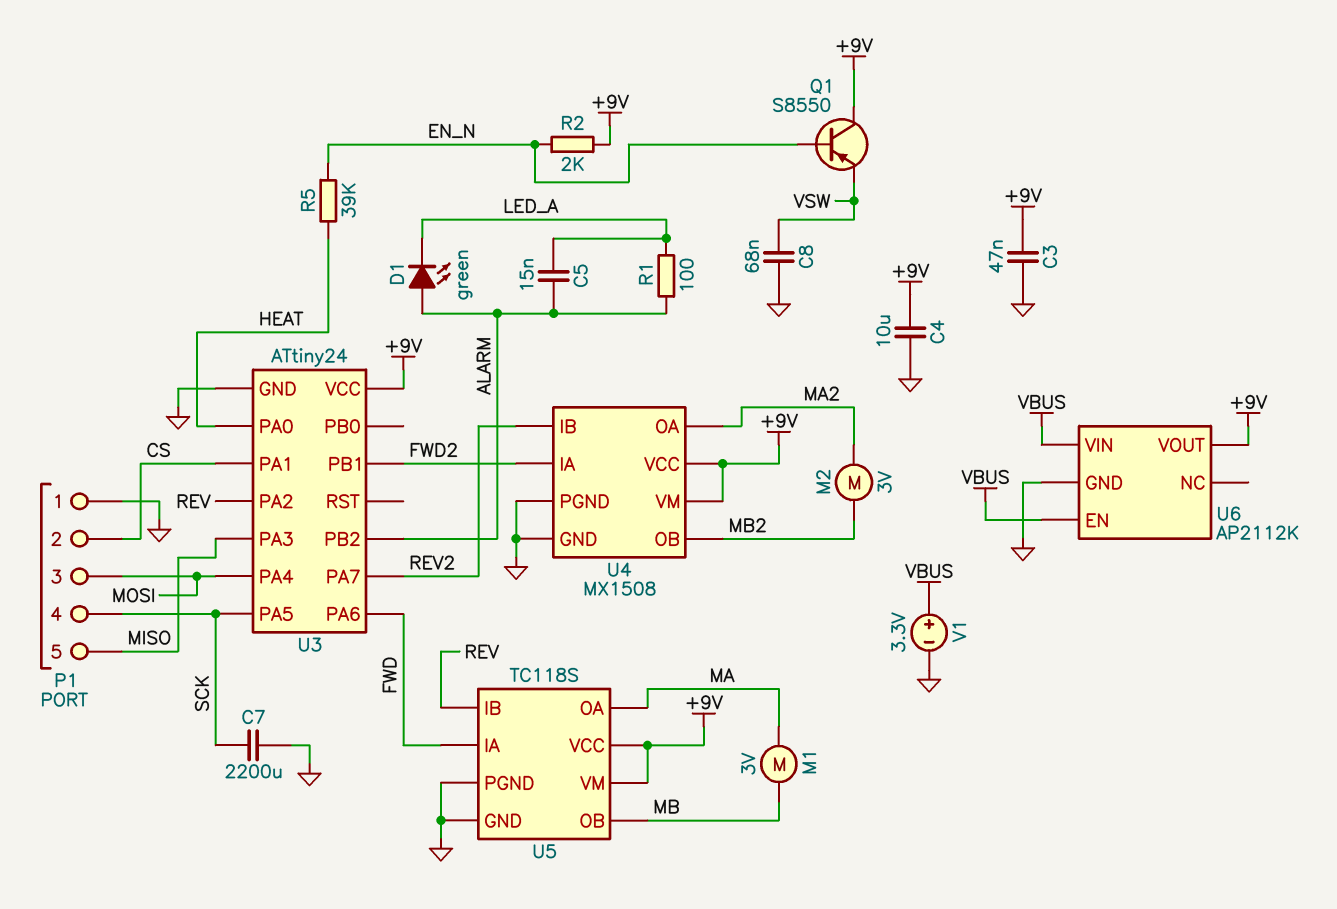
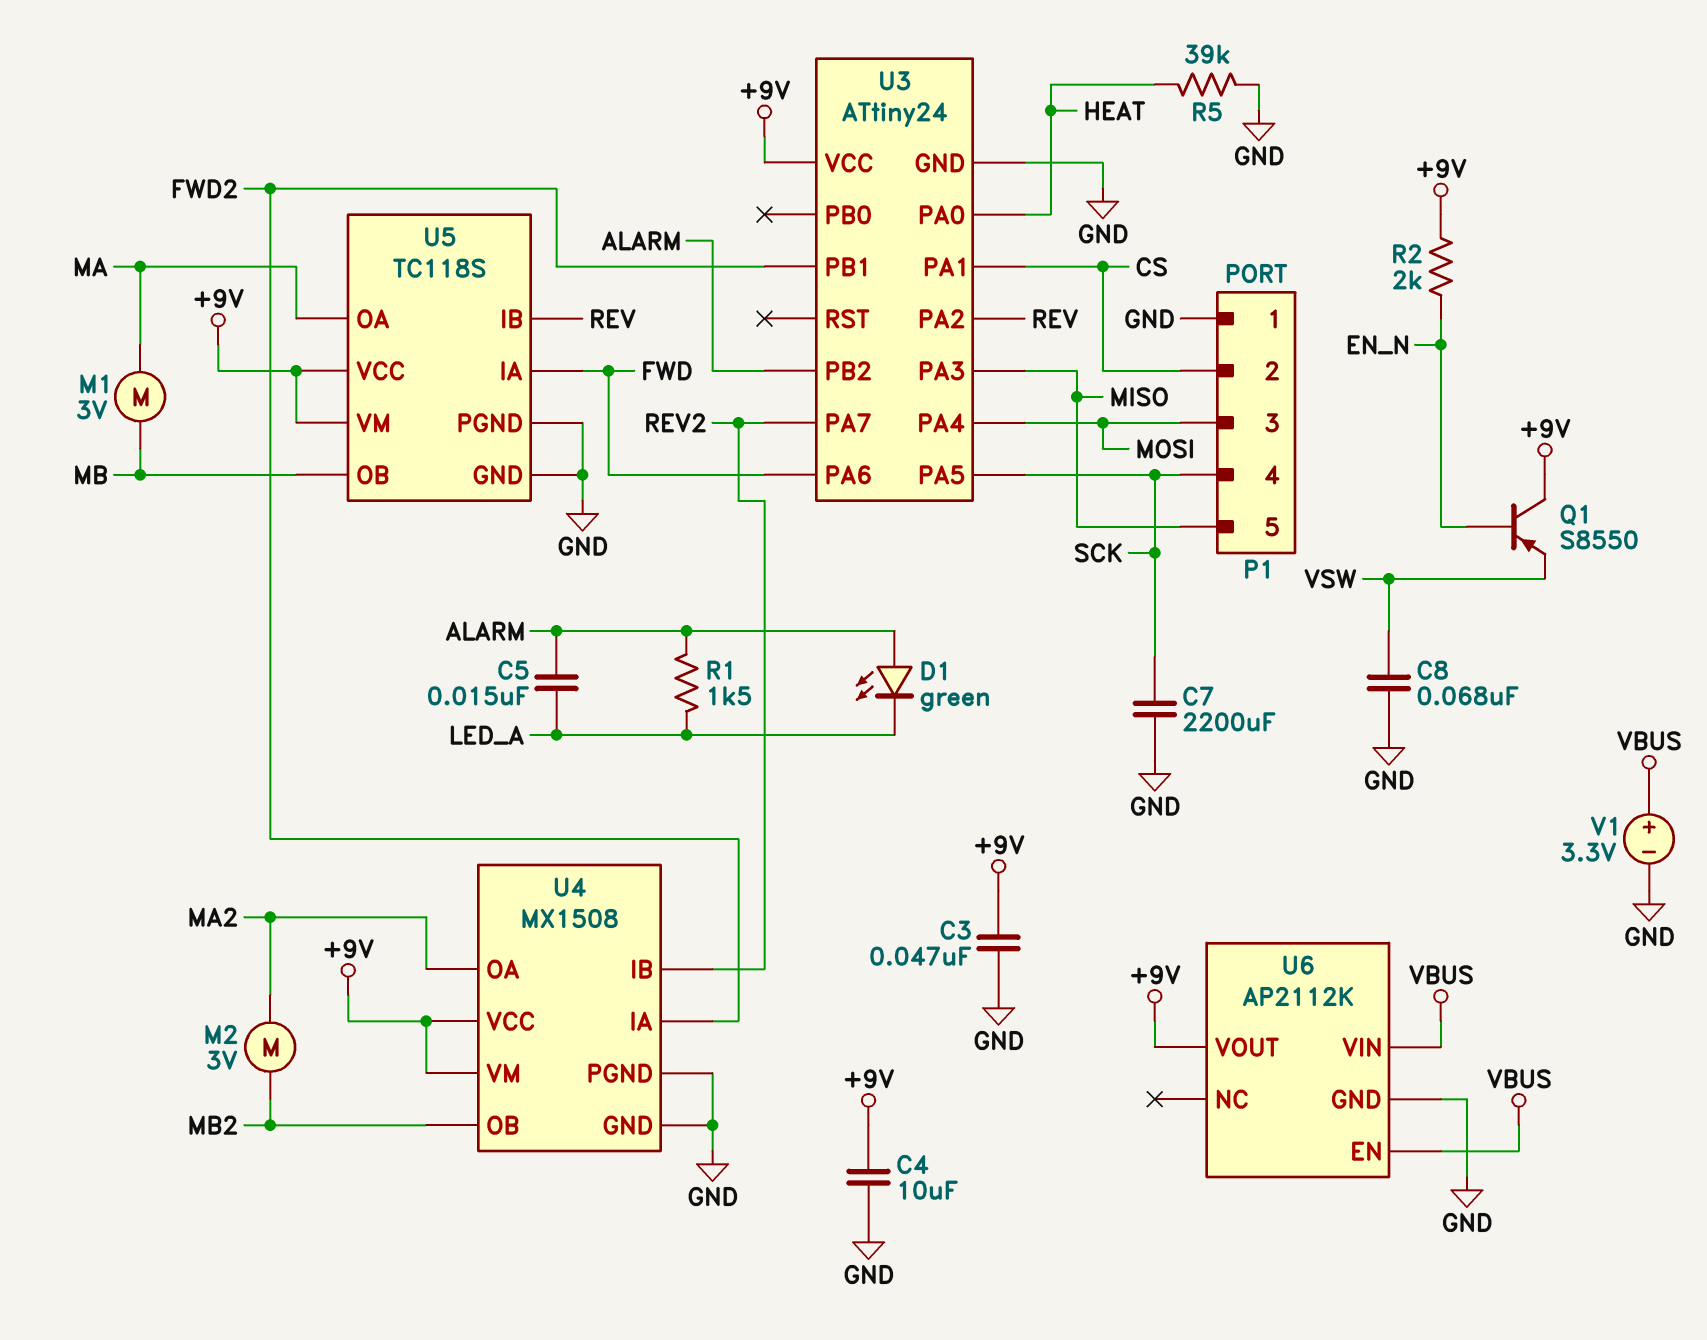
R1: 100 (ALARM, LED_A) -> 1.5k (ALARM, LED_A)
R5: 39k (EN_N, HEAT) -> 39k (GND, HEAT)

